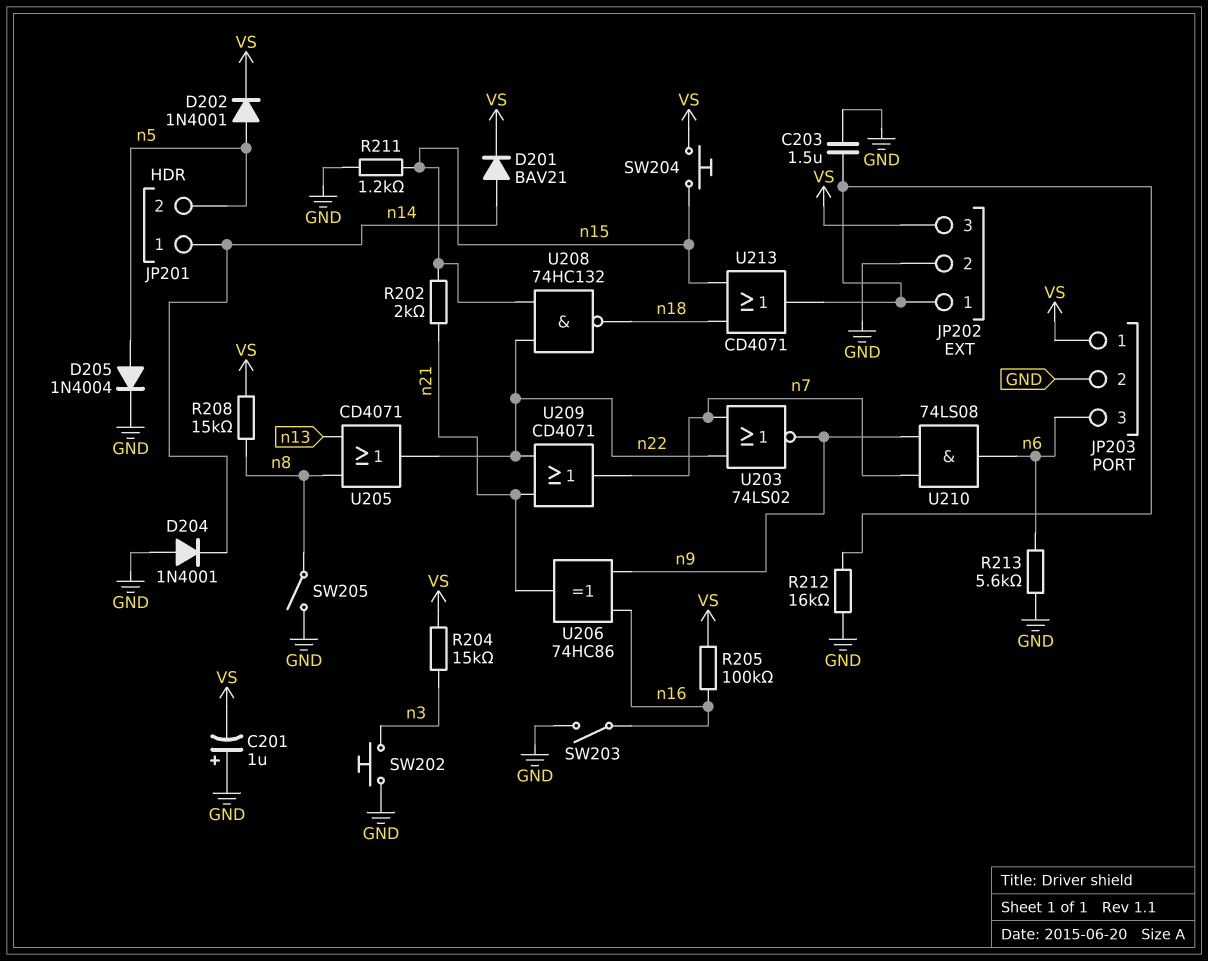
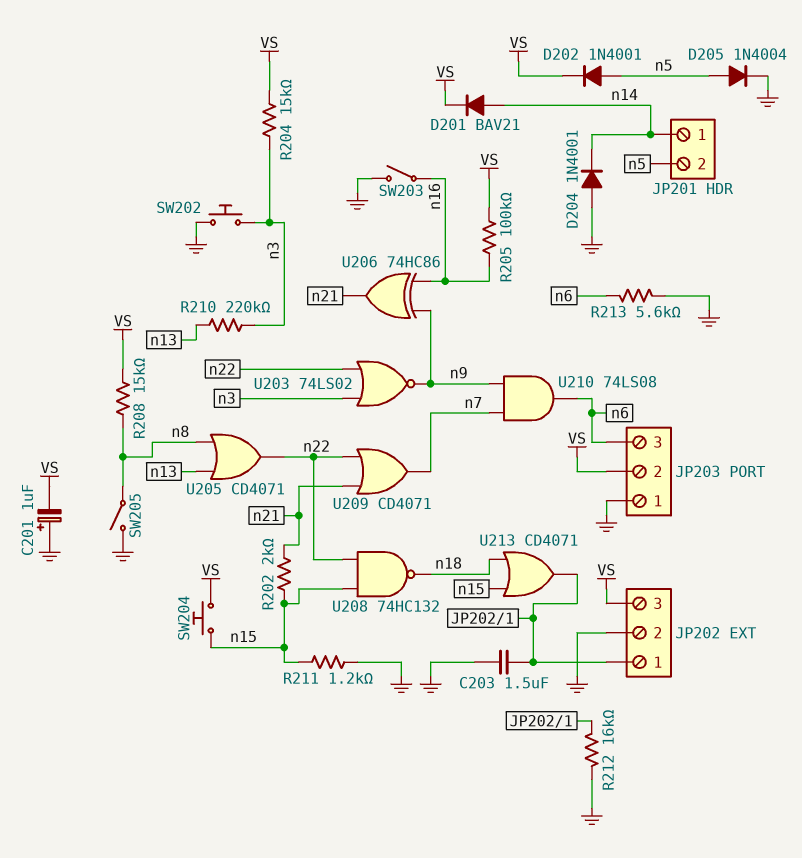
JP203 pin 1: VS -> GND
JP203 pin 2: GND -> VS
R210: none -> 220k (n3, n13)
U203: NOR 74LS02 (in n7, in n22, out n9) -> NOR 74LS02 (in n3, in n22, out n9)

